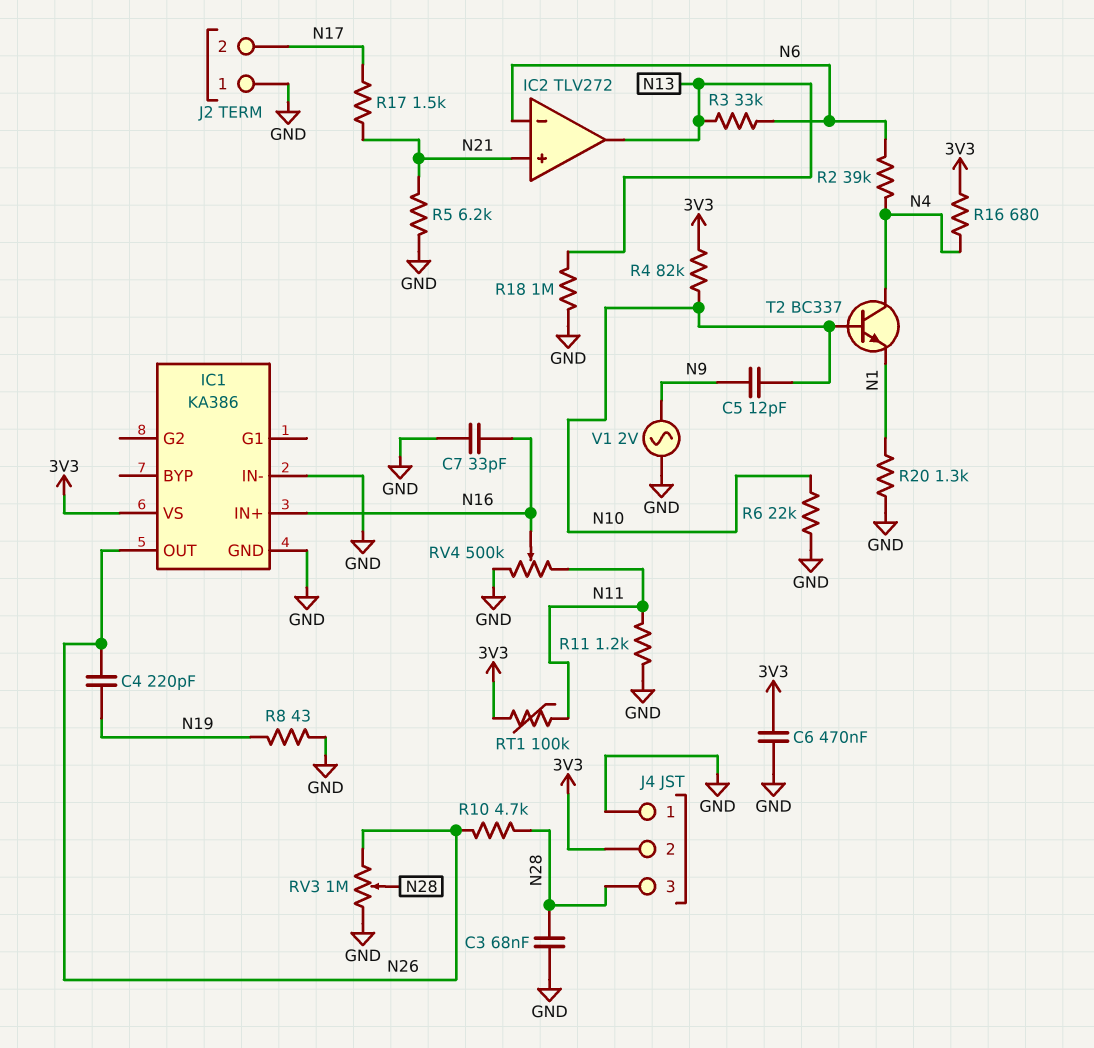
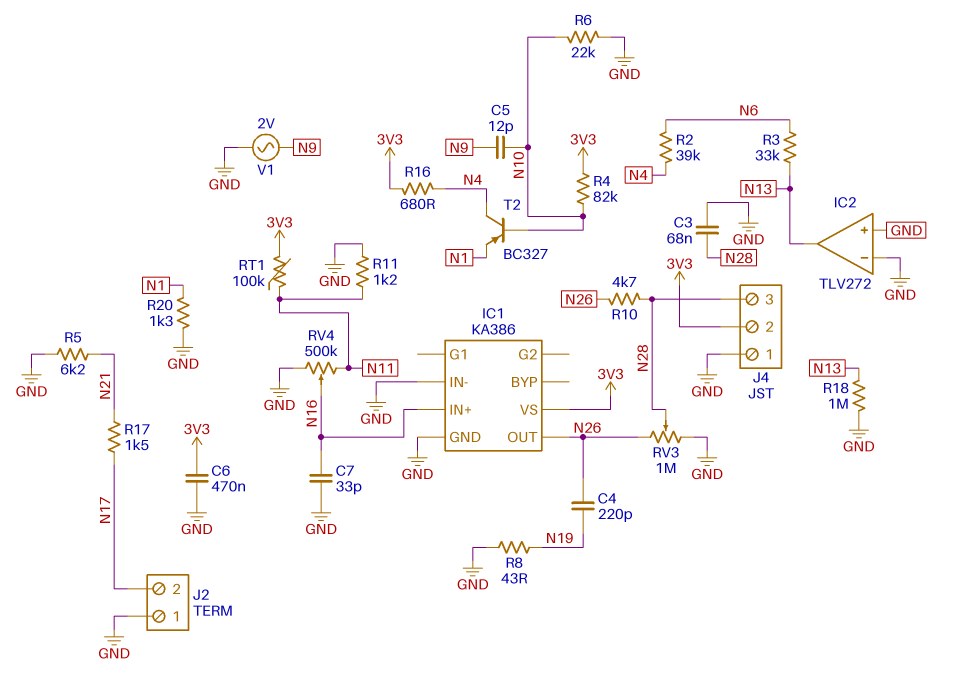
IC2 pin in+: N21 -> GND
IC2 pin in-: N6 -> GND
T2: NPN BC337 (B N10, C N4, E N1) -> PNP BC327 (B N10, C N4, E N1)

